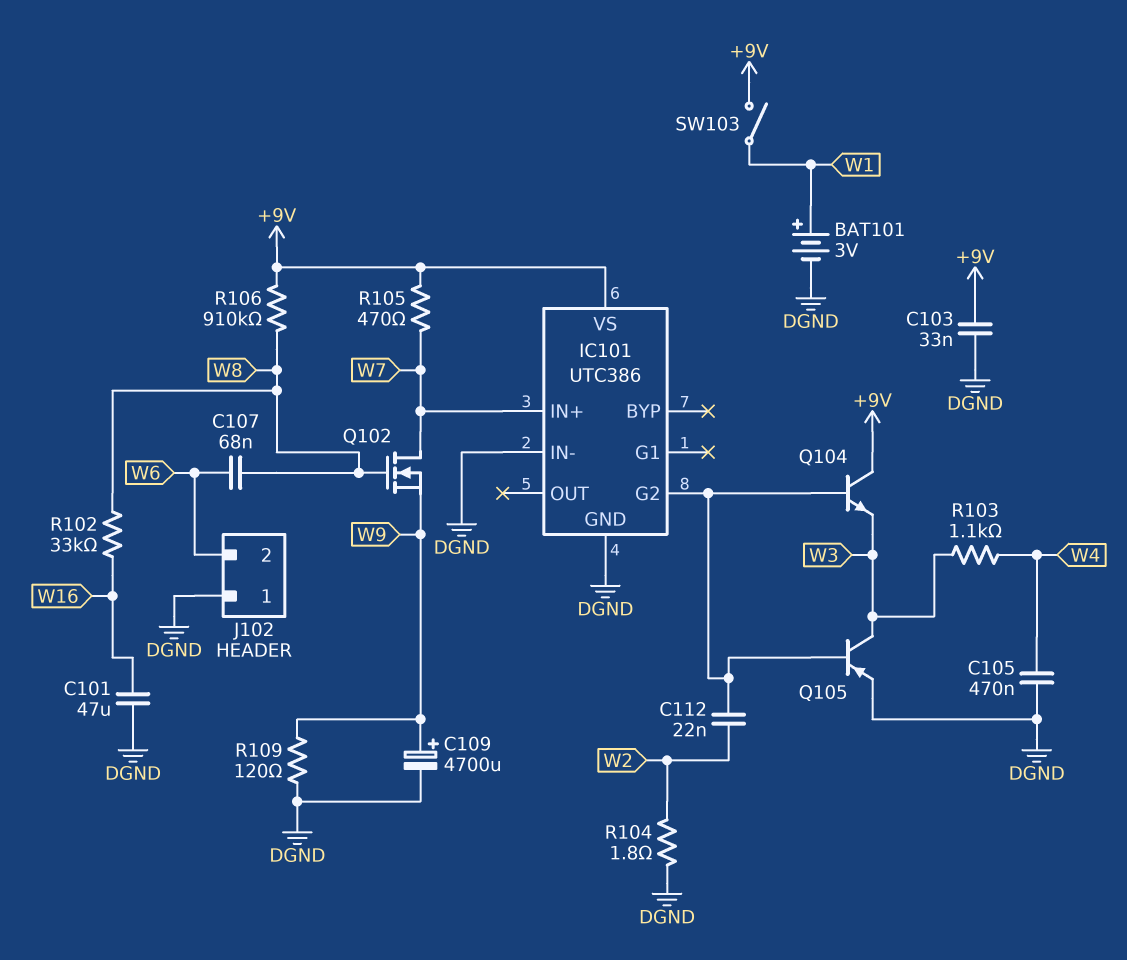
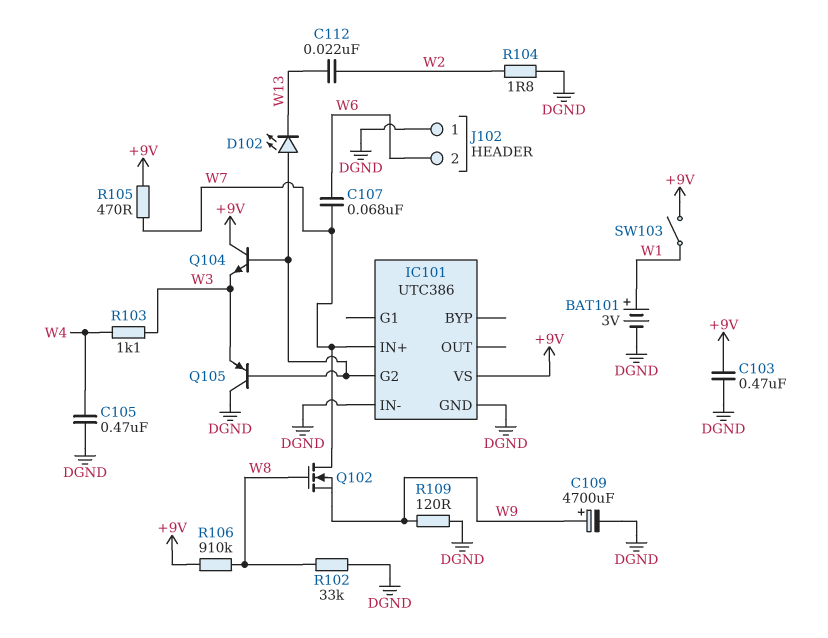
C101: 47uF (DGND, W16) -> none
C103: 33nF (+9V, DGND) -> 470nF (+9V, DGND)
C107: 68nF (W6, W8) -> 68nF (W6, W7)
C112: 22nF (IC101/G2, W2) -> 22nF (W2, W13)
D102: none -> LED (A IC101/G2, K W13)
Q105: PNP (B IC101/G2, C W3, E DGND) -> PNP (B IC101/G2, C DGND, E W3)
R102: 33k (W8, W16) -> 33k (DGND, W8)

